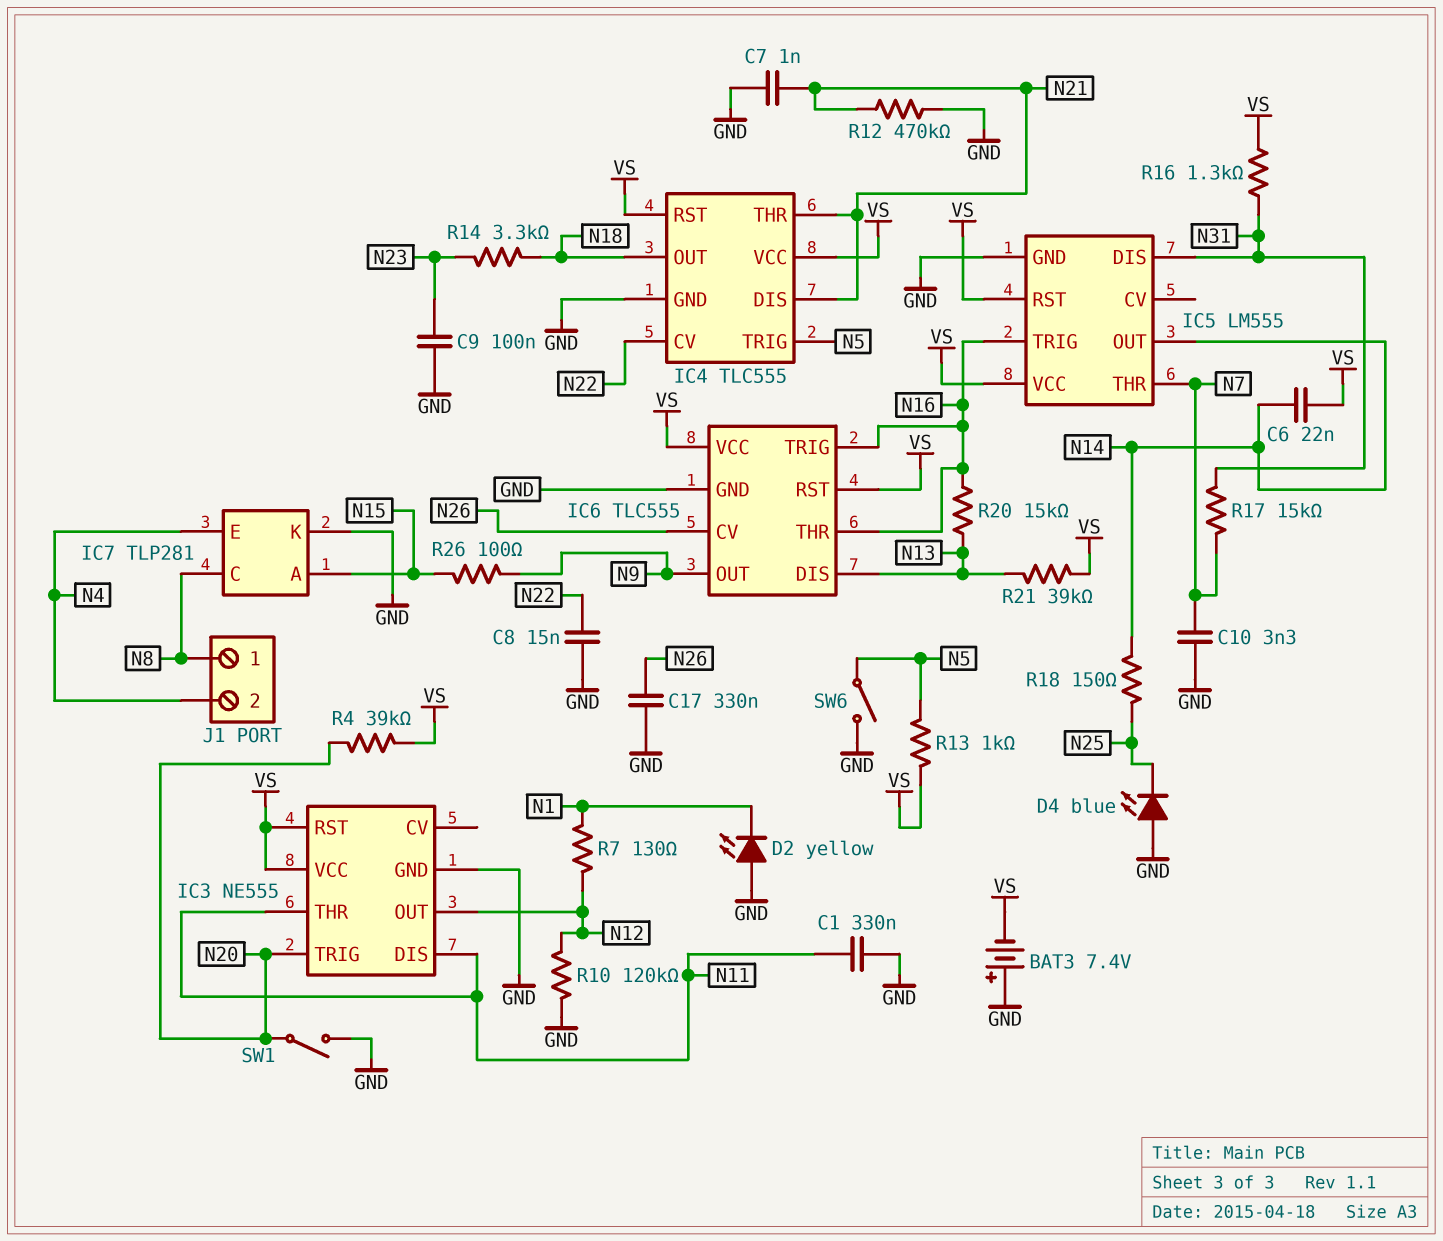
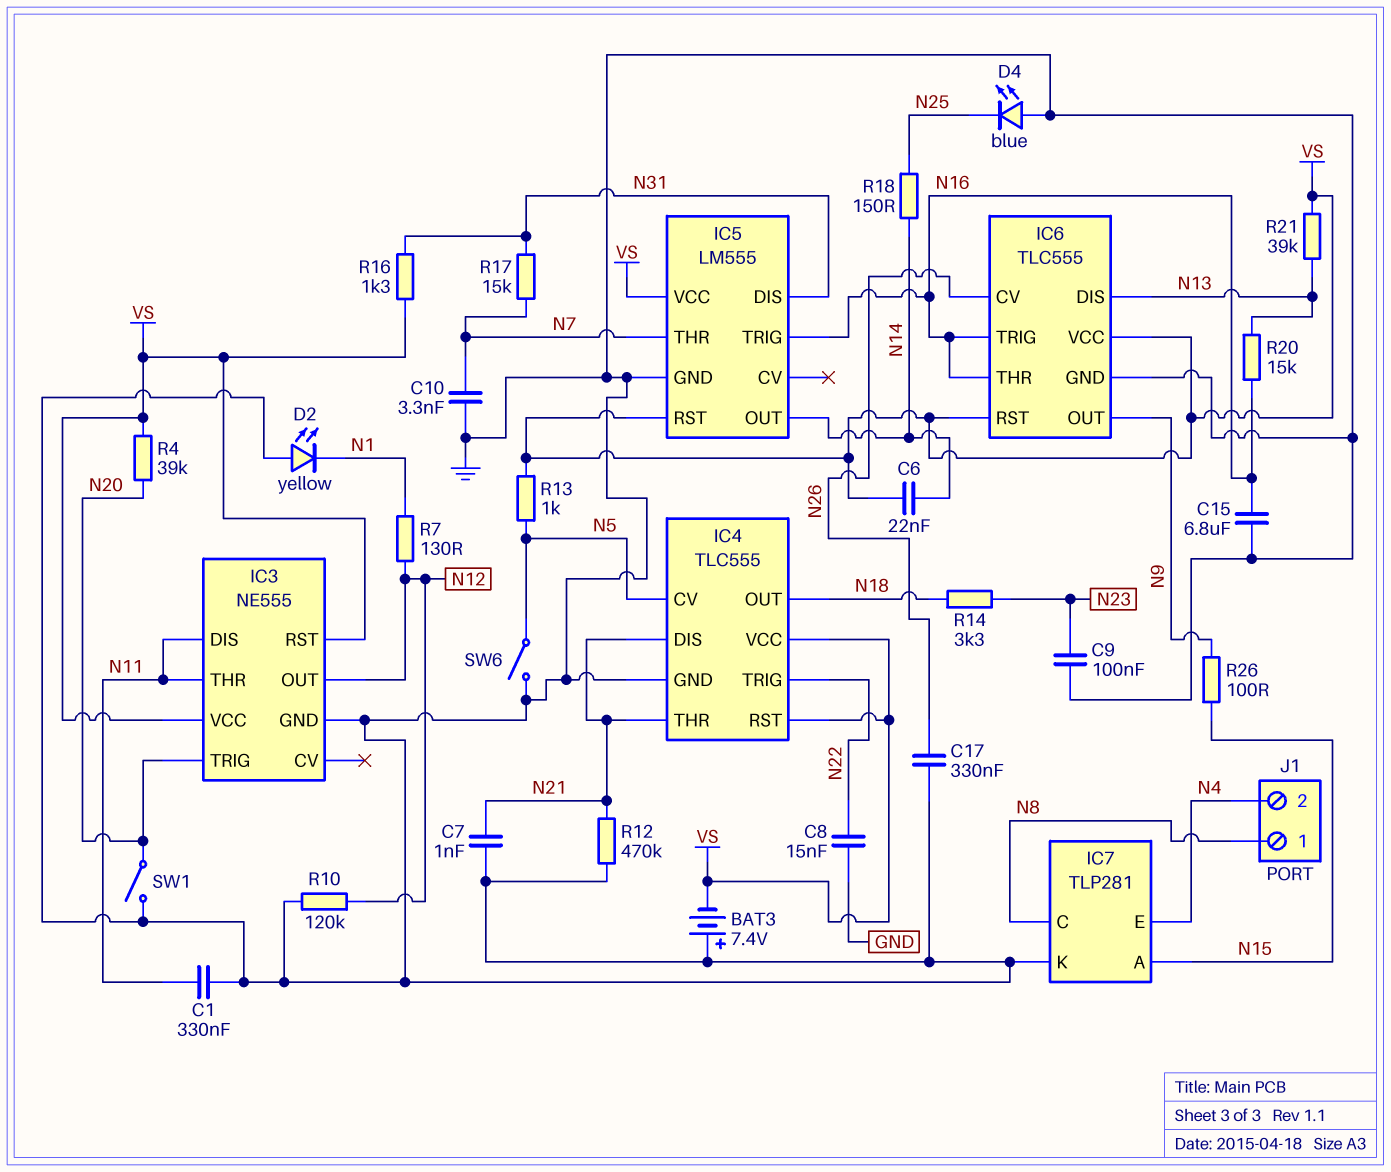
C15: none -> 6.8uF (GND, N16)
IC4 pin CV: N22 -> N5
IC4 pin TRIG: N5 -> N22

